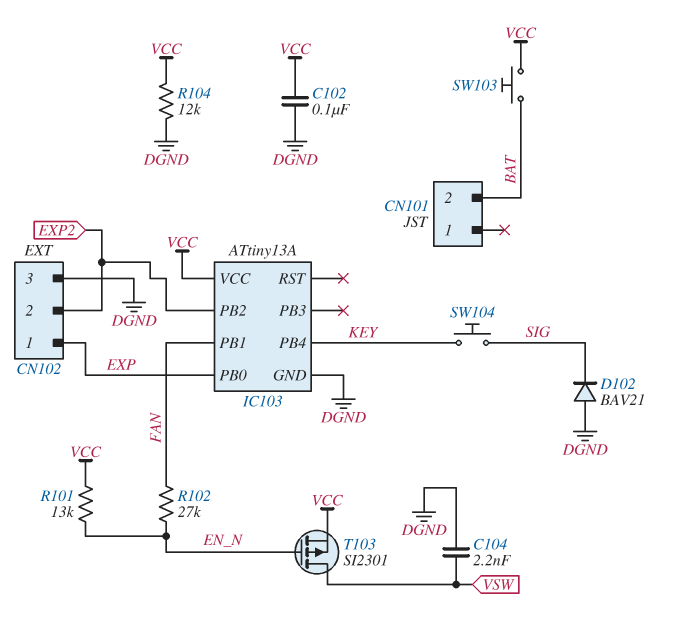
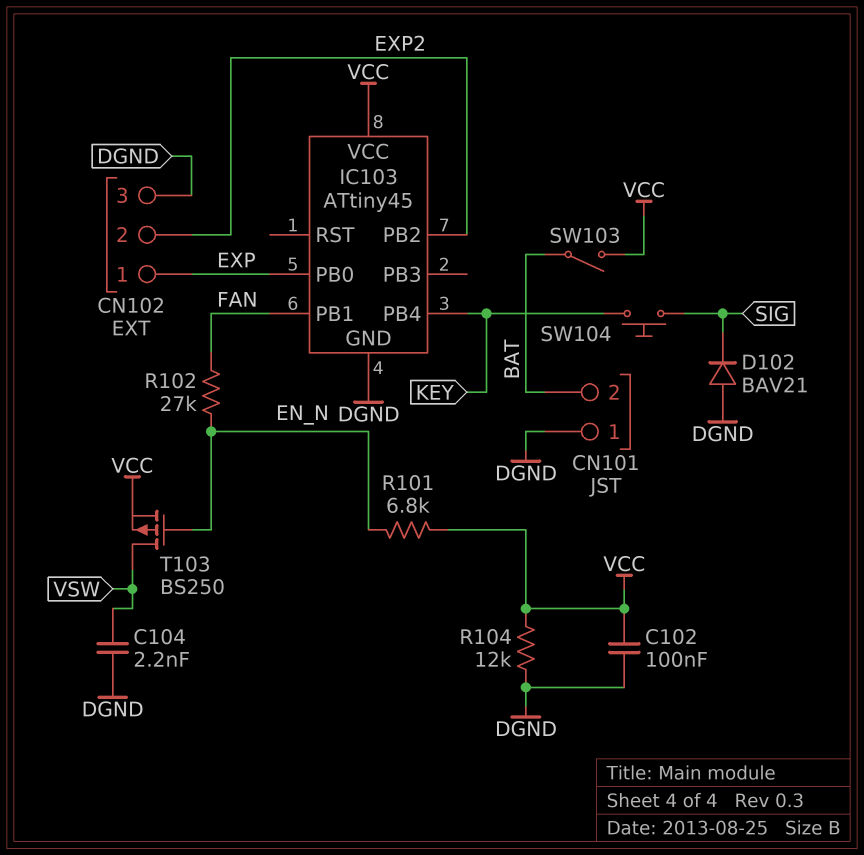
CN101 pin 1: none -> DGND
IC103: ATtiny13A -> ATtiny45
R101: 13k (EN_N, VCC) -> 6.8k (EN_N, VCC)
SW103: button (BAT, VCC) -> switch (BAT, VCC)
T103: PMOS SI2301 (G EN_N, D VSW, S VCC) -> PMOS BS250 (G EN_N, D VSW, S VCC)

